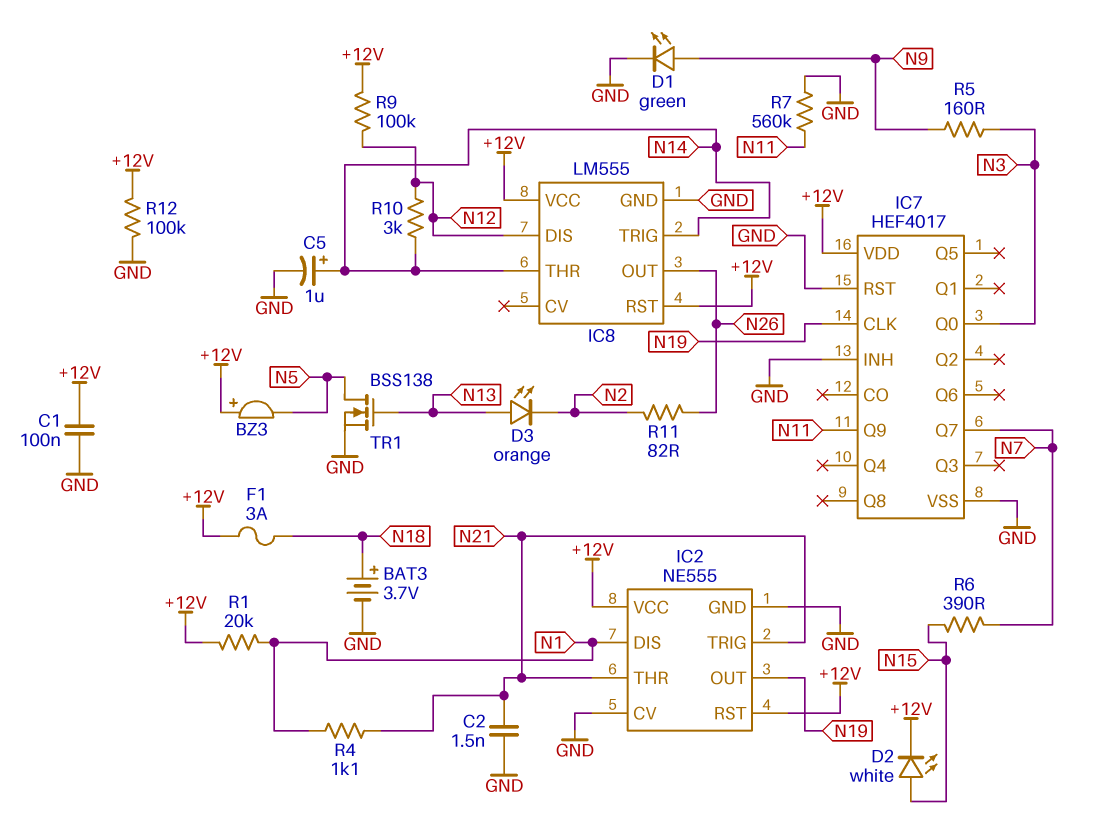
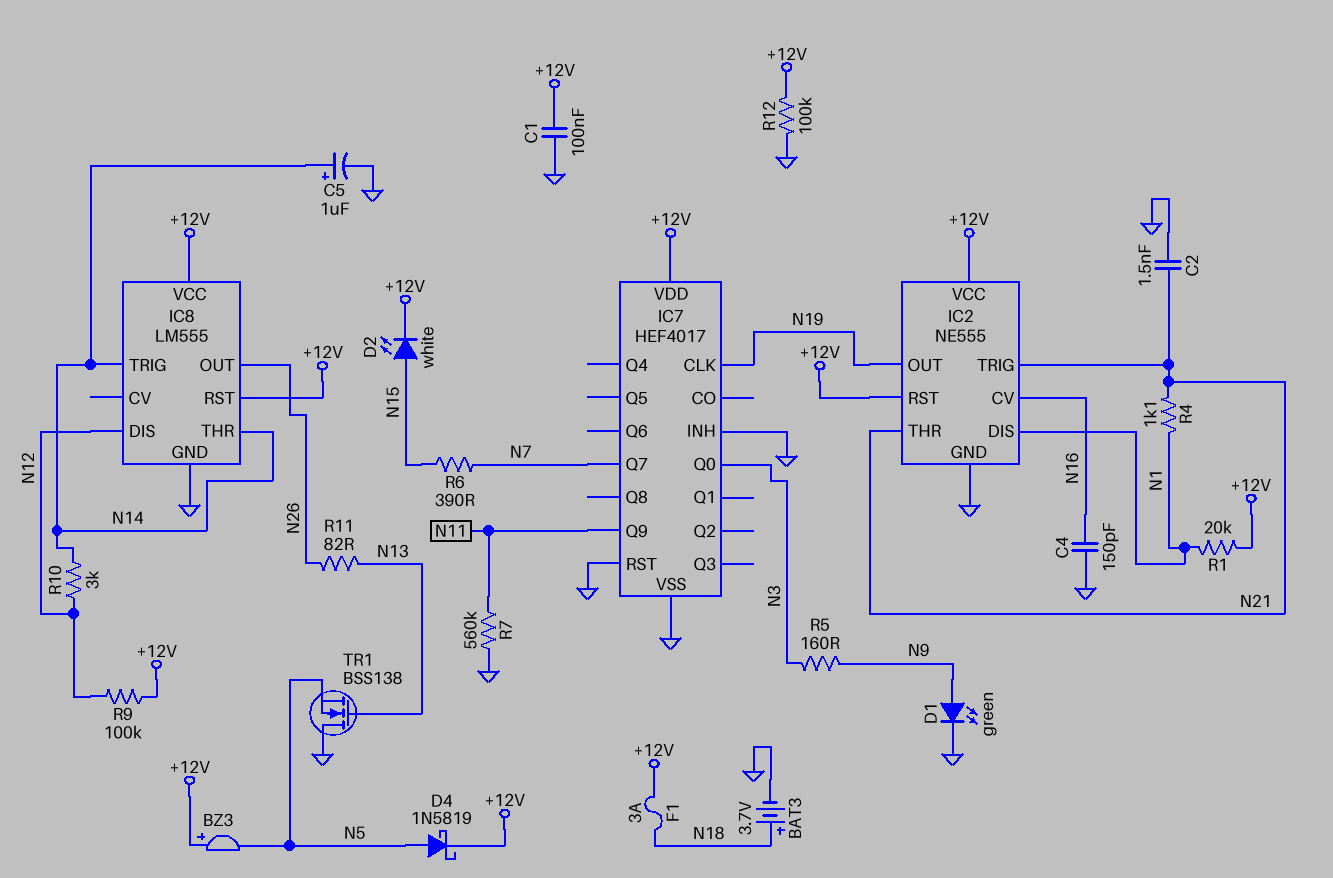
C4: none -> 150pF (GND, N16)
D3: LED orange (A N13, K N2) -> none
D4: none -> schottky 1N5819 (A N5, K +12V)
IC2 pin CV: GND -> N16
R11: 82 (N2, N26) -> 82 (N13, N26)
TR1: NMOS BSS138 (G N13, D N5, S GND) -> NMOS BSS138 (G N13, D GND, S N5)

